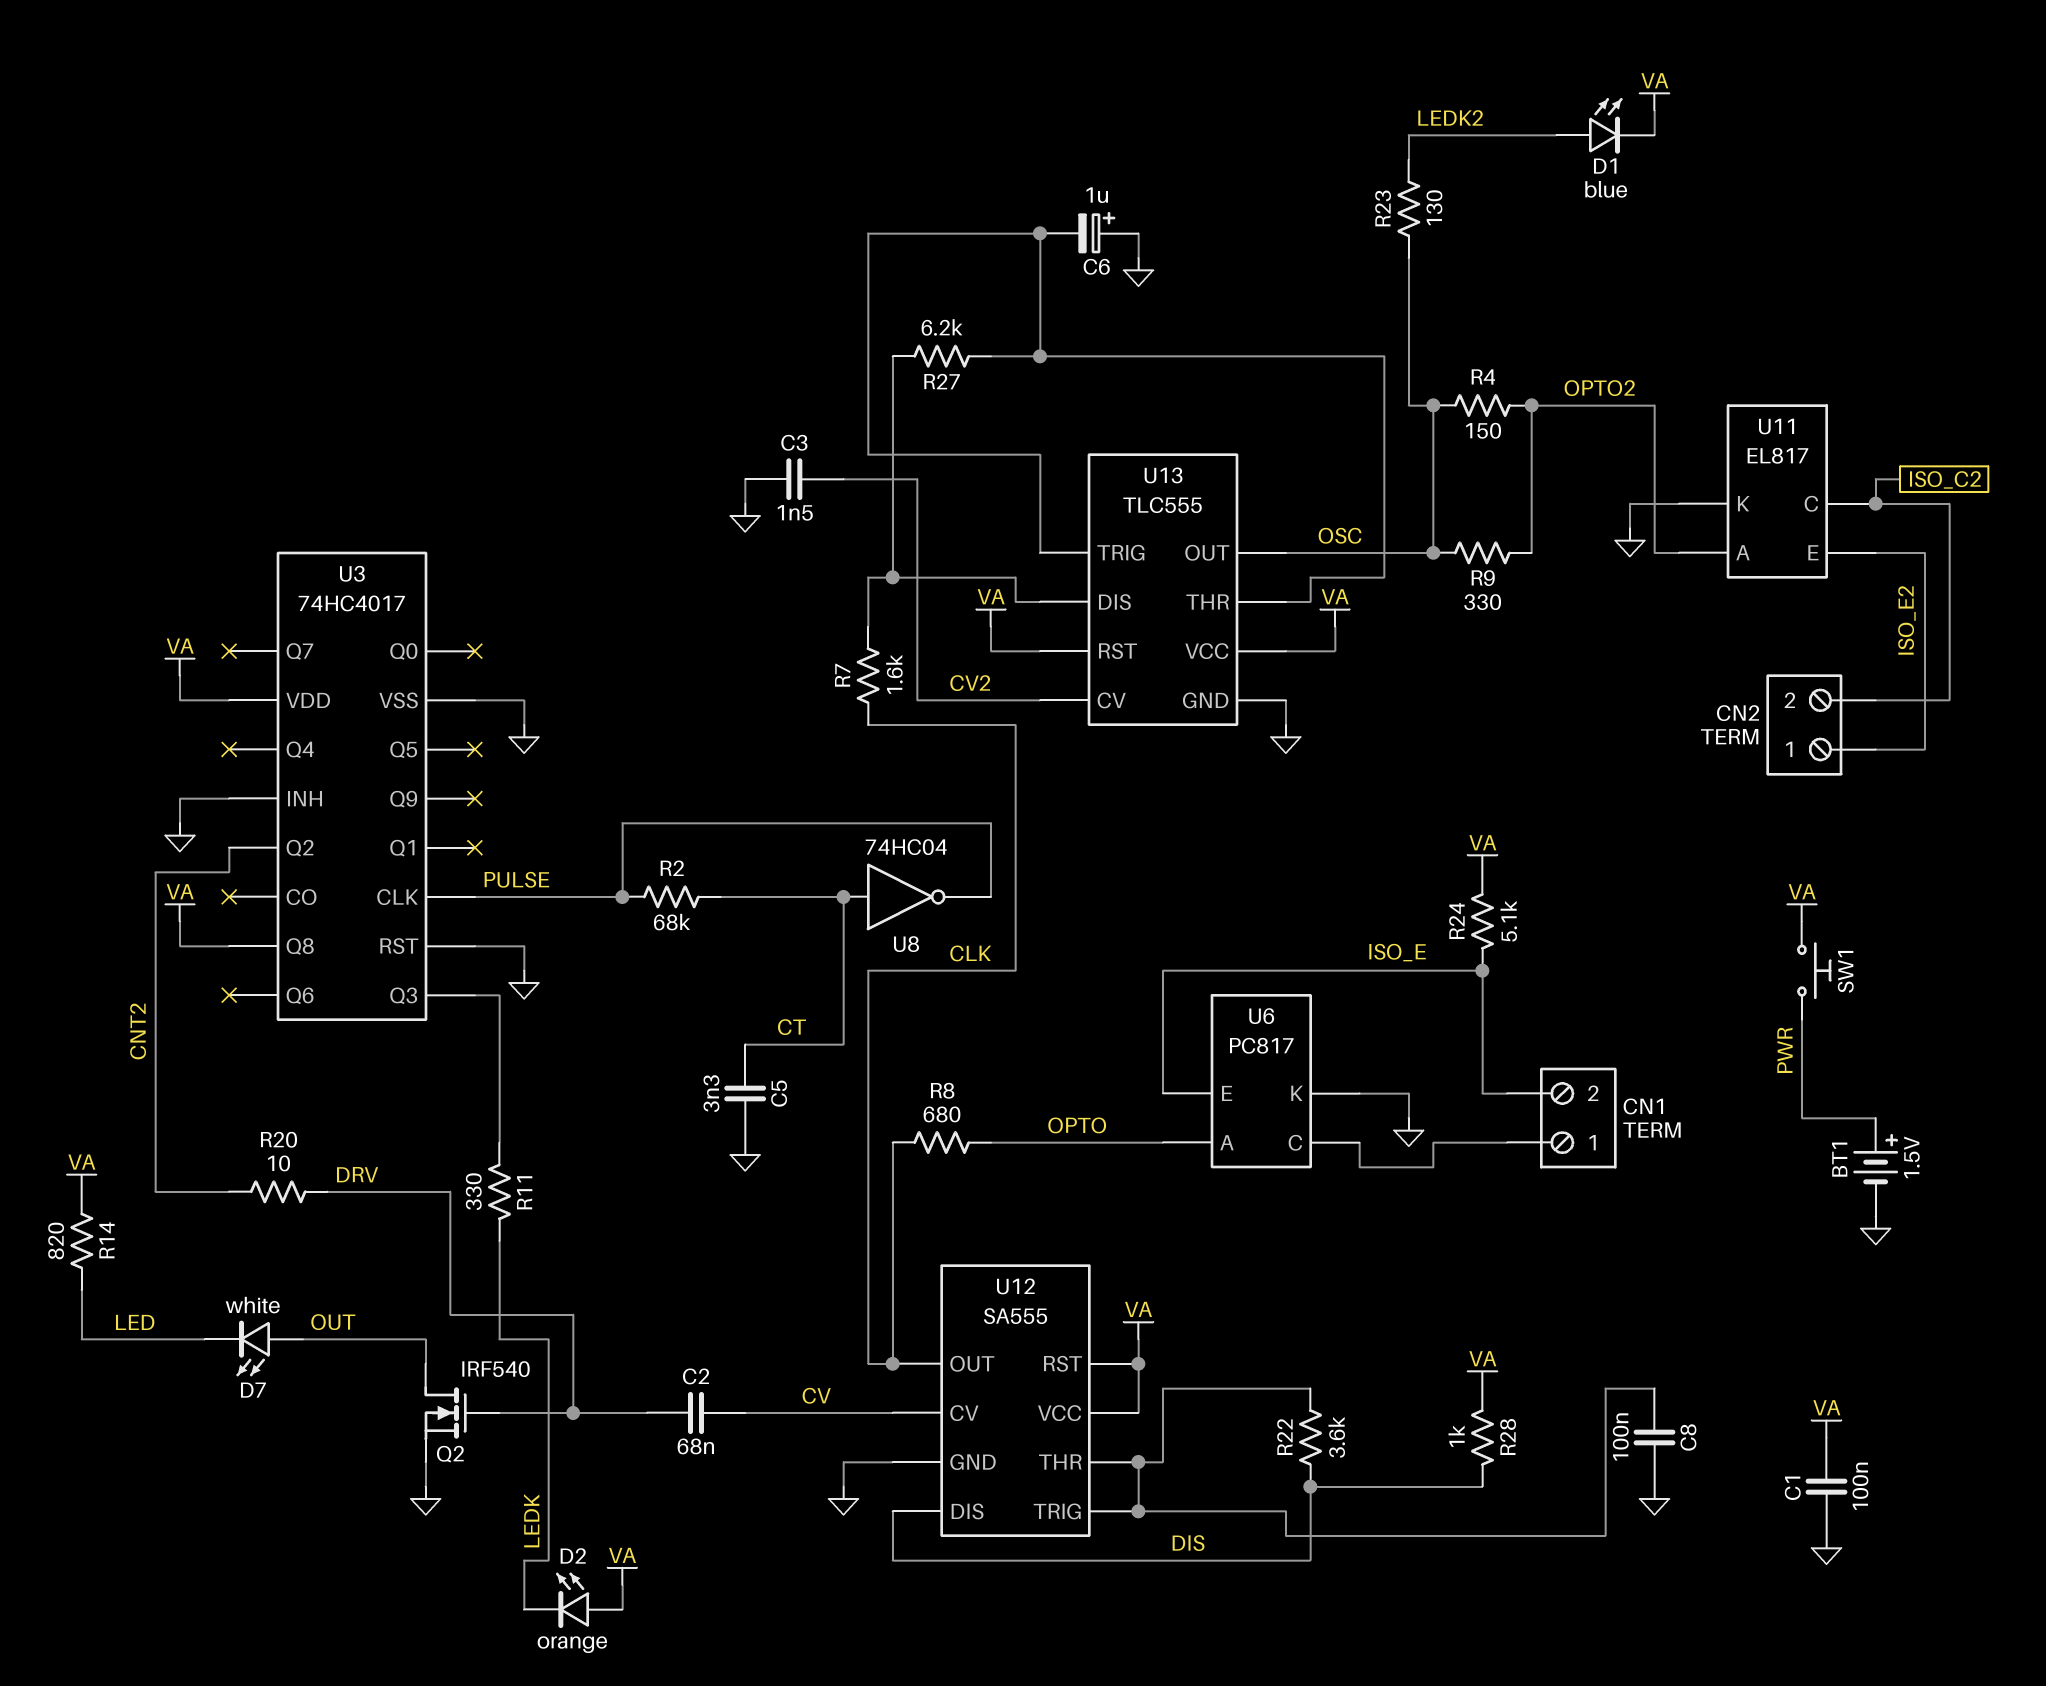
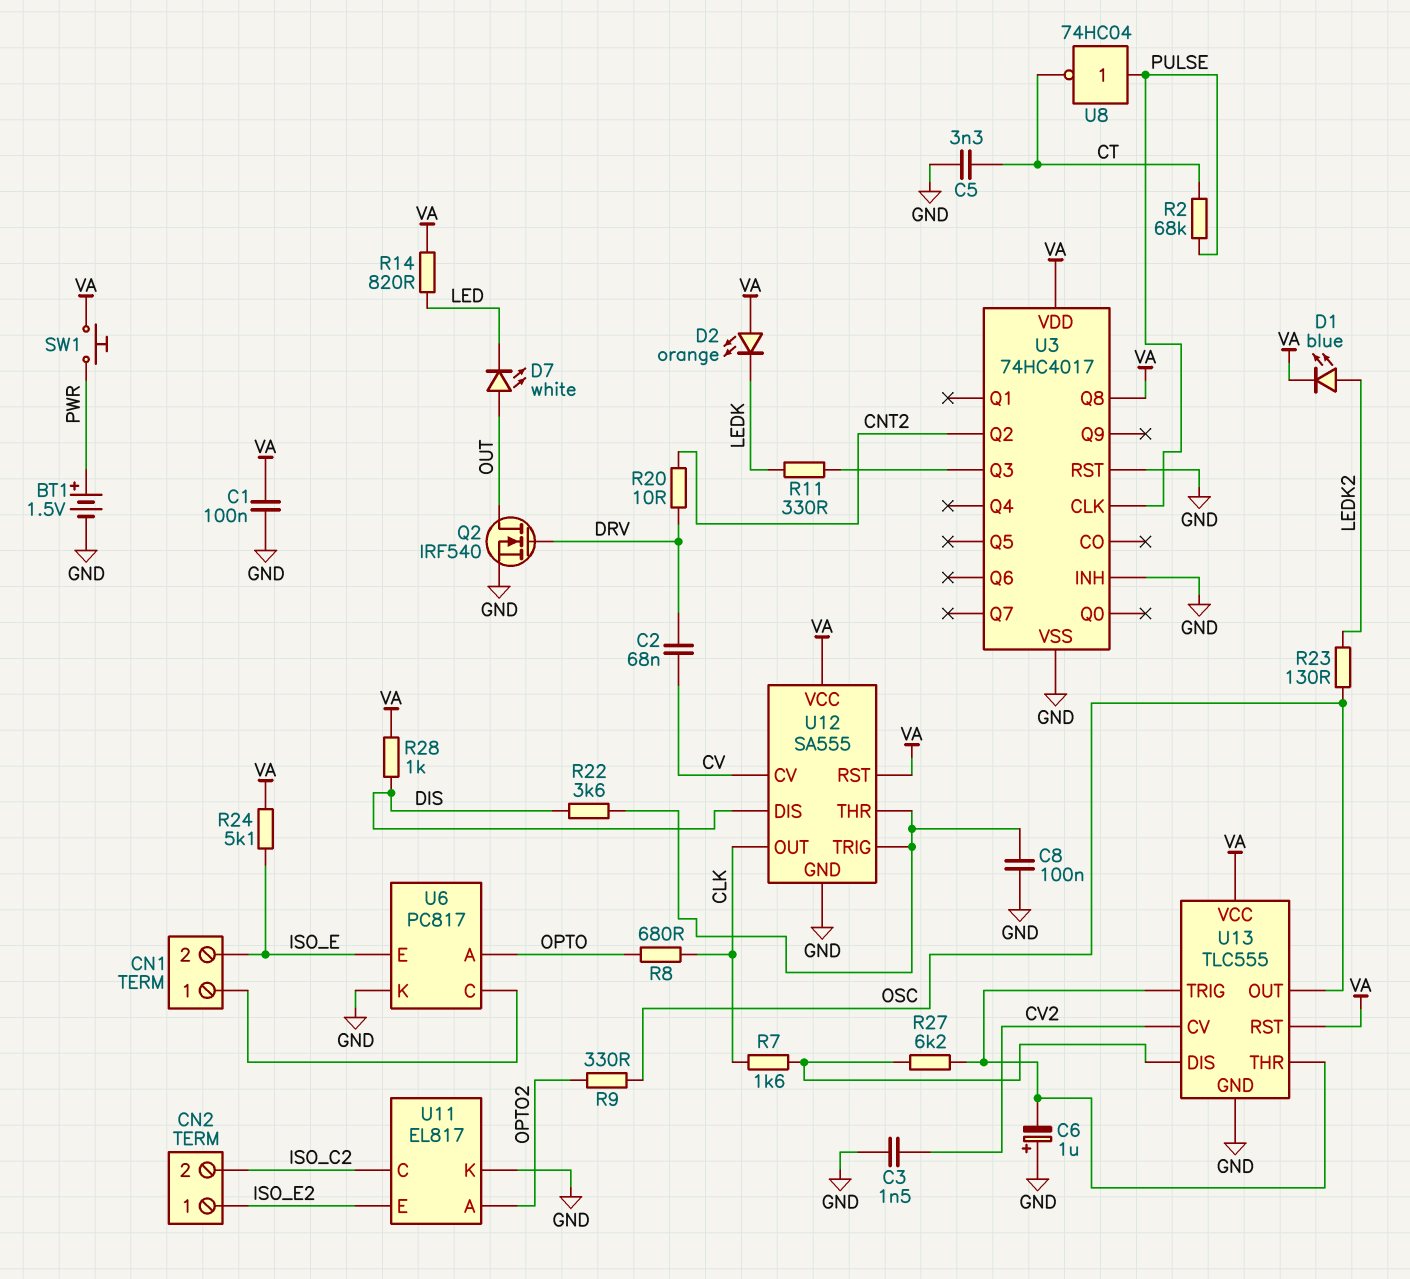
R4: 150 (OPTO2, OSC) -> none
U8: NOT 74HC04 (in CT, out PULSE) -> NOT 74HC04 (in PULSE, out CT)

